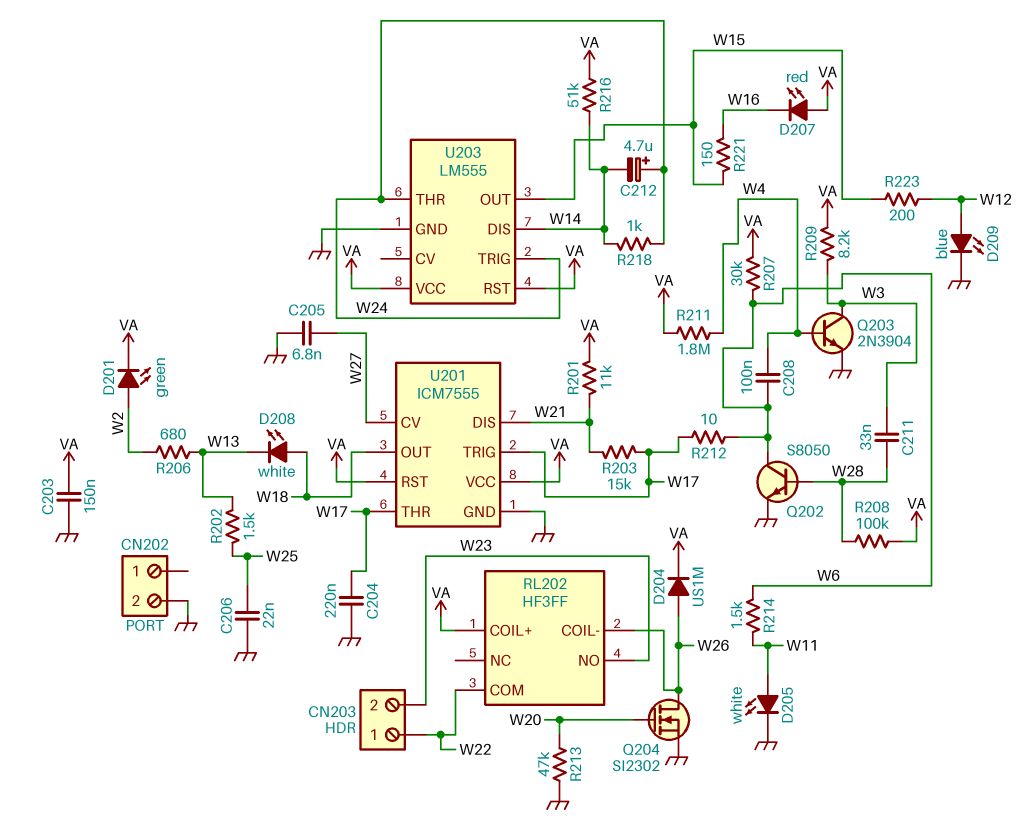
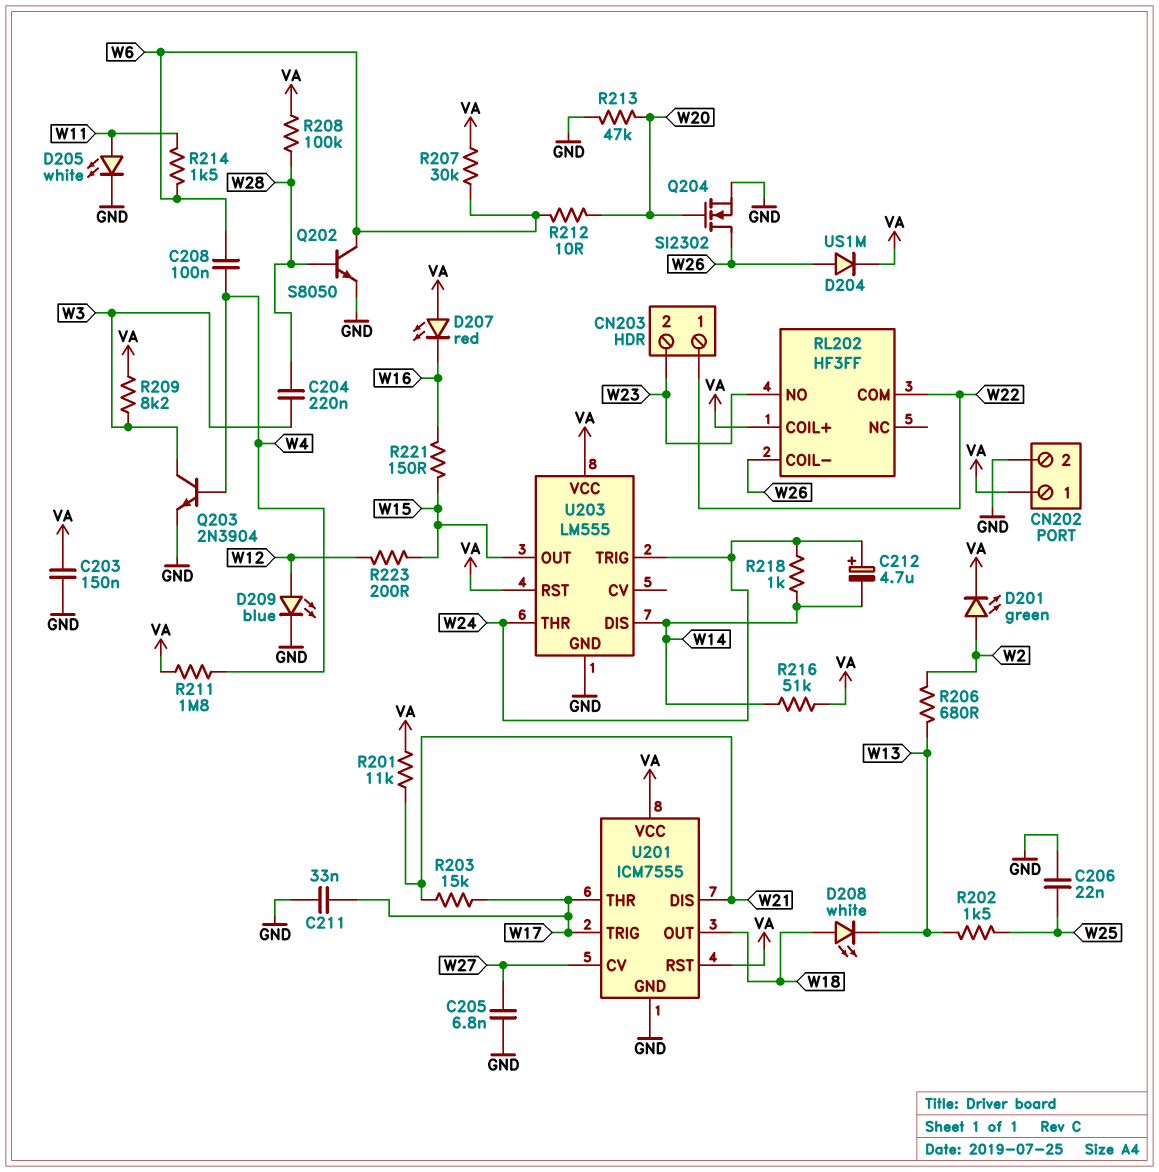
C204: 220nF (GND, W17) -> 220nF (W3, W28)
C211: 33nF (W3, W28) -> 33nF (GND, W17)
CN202 pin 1: none -> VA
R212: 10 (W6, W17) -> 10 (W6, W20)

